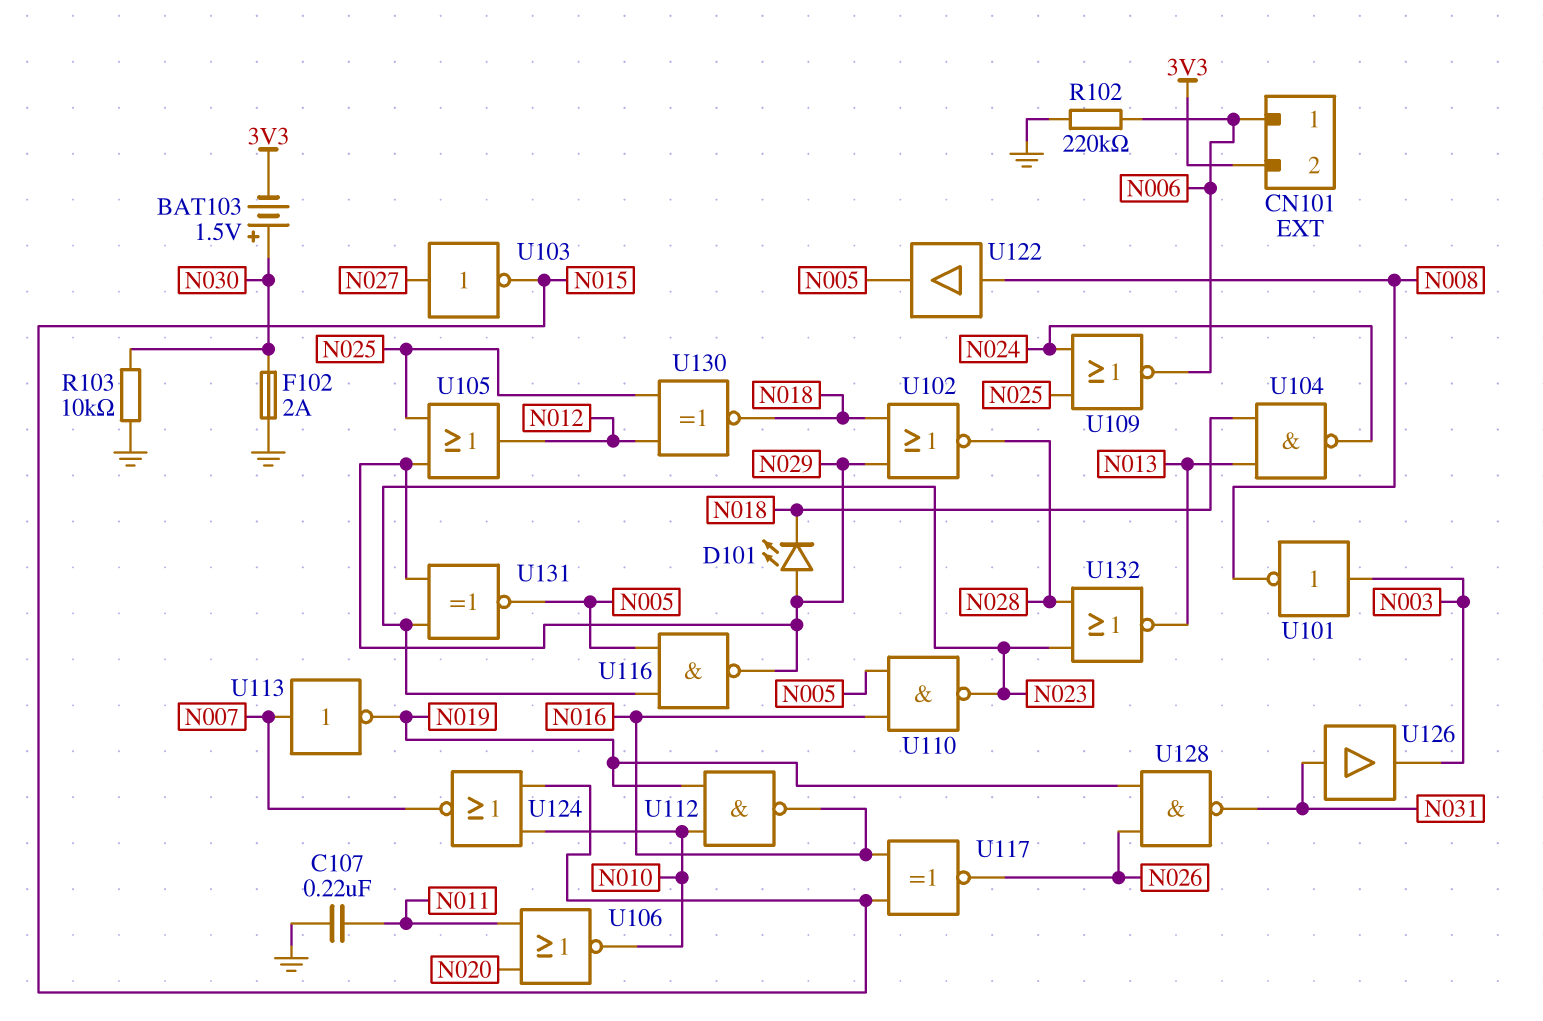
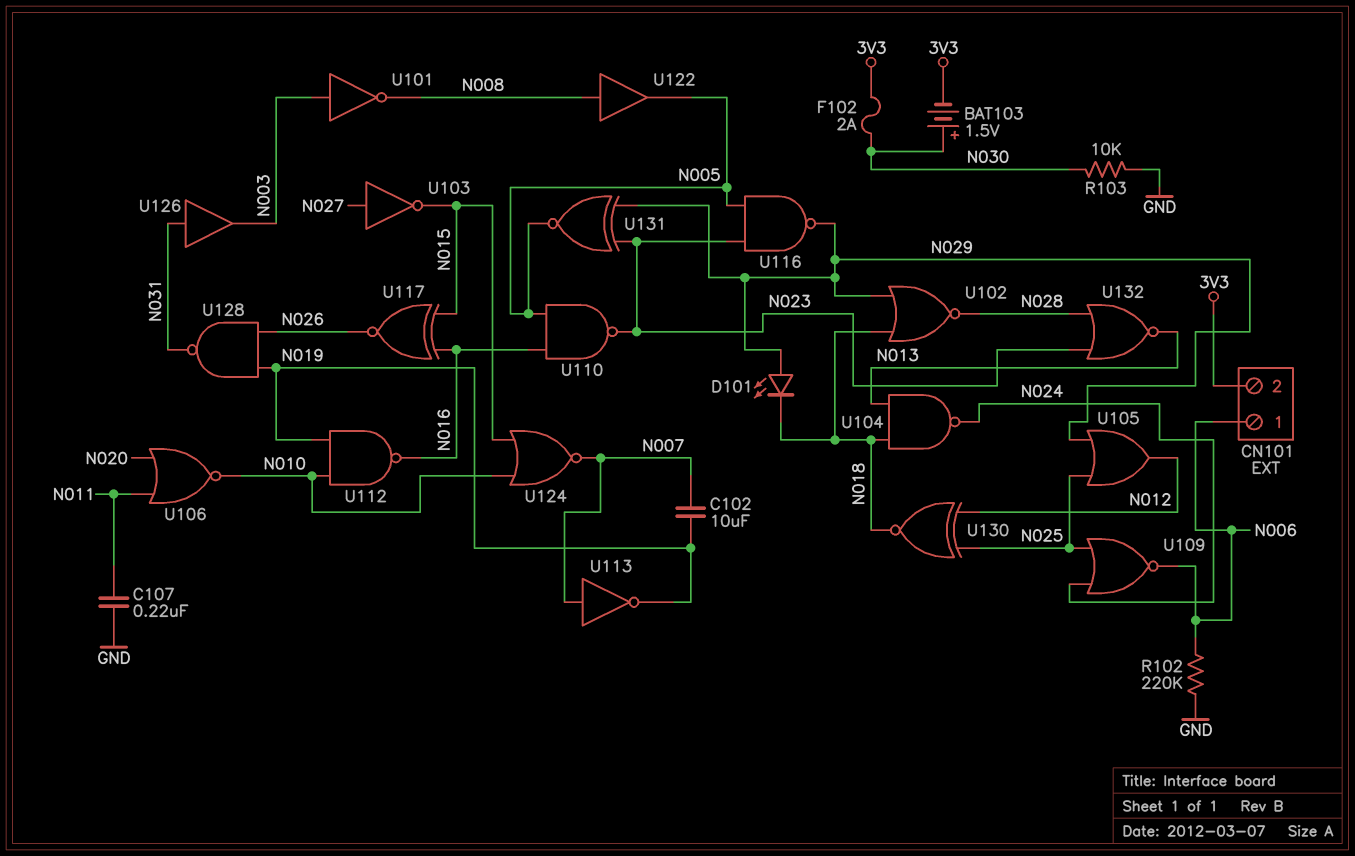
C102: none -> 10uF (N007, N019)
F102: 2A (GND, N030) -> 2A (3V3, N030)

